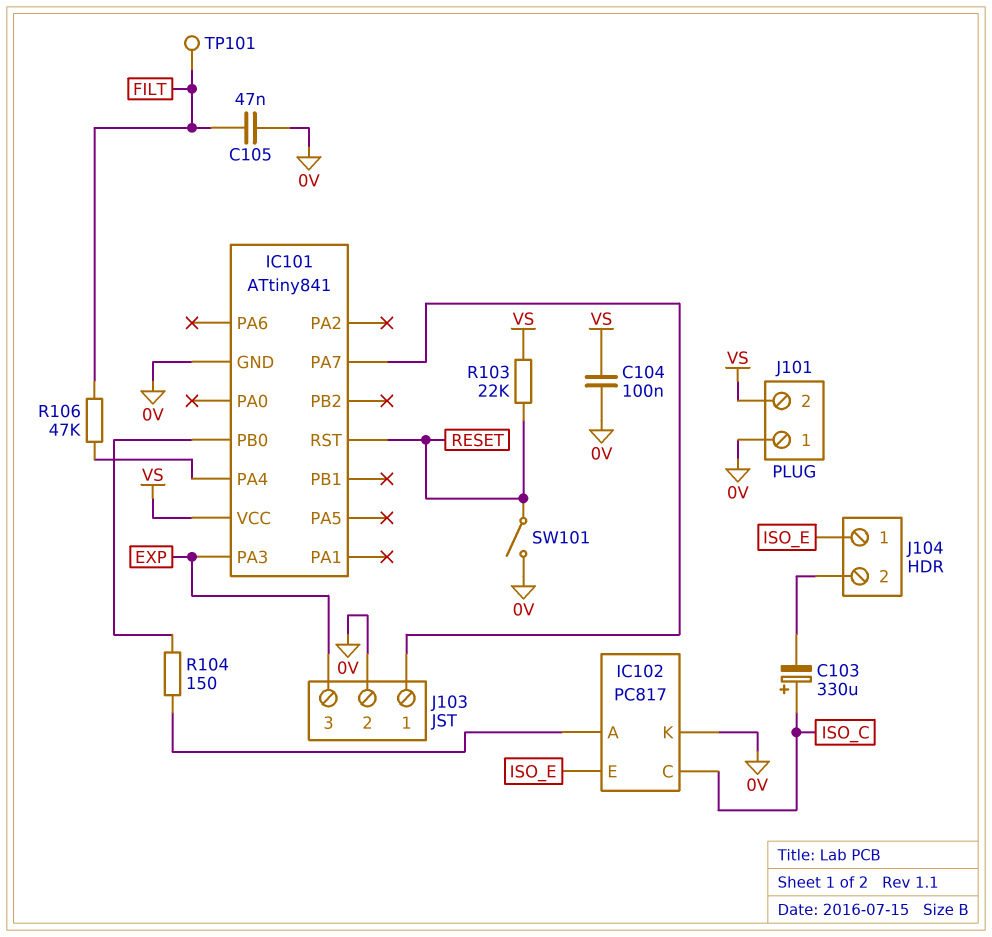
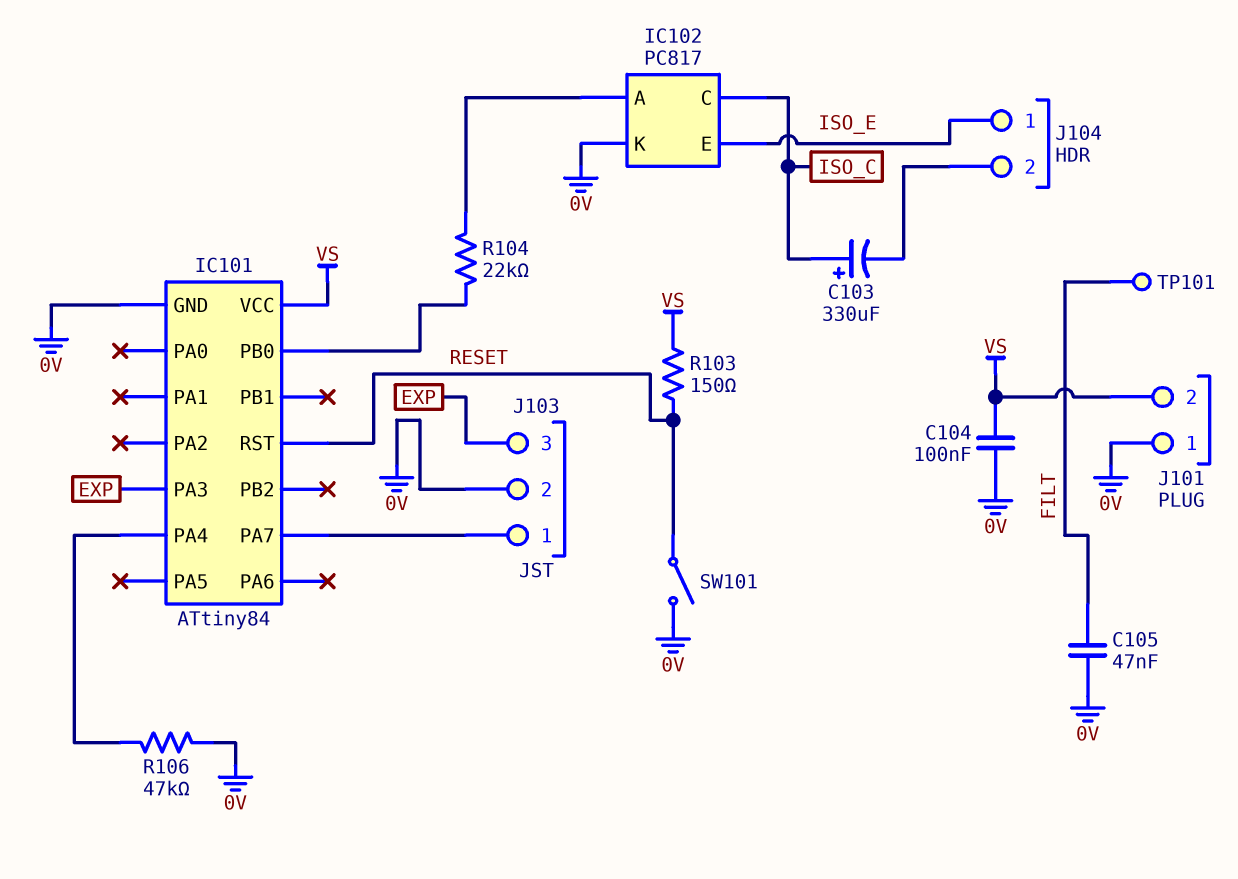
IC101: ATtiny841 -> ATtiny84
R103: 22k (RESET, VS) -> 150 (RESET, VS)
R104: 150 (IC101/PB0, IC102/A) -> 22k (IC101/PB0, IC102/A)
R106: 47k (FILT, IC101/PA4) -> 47k (0V, IC101/PA4)

